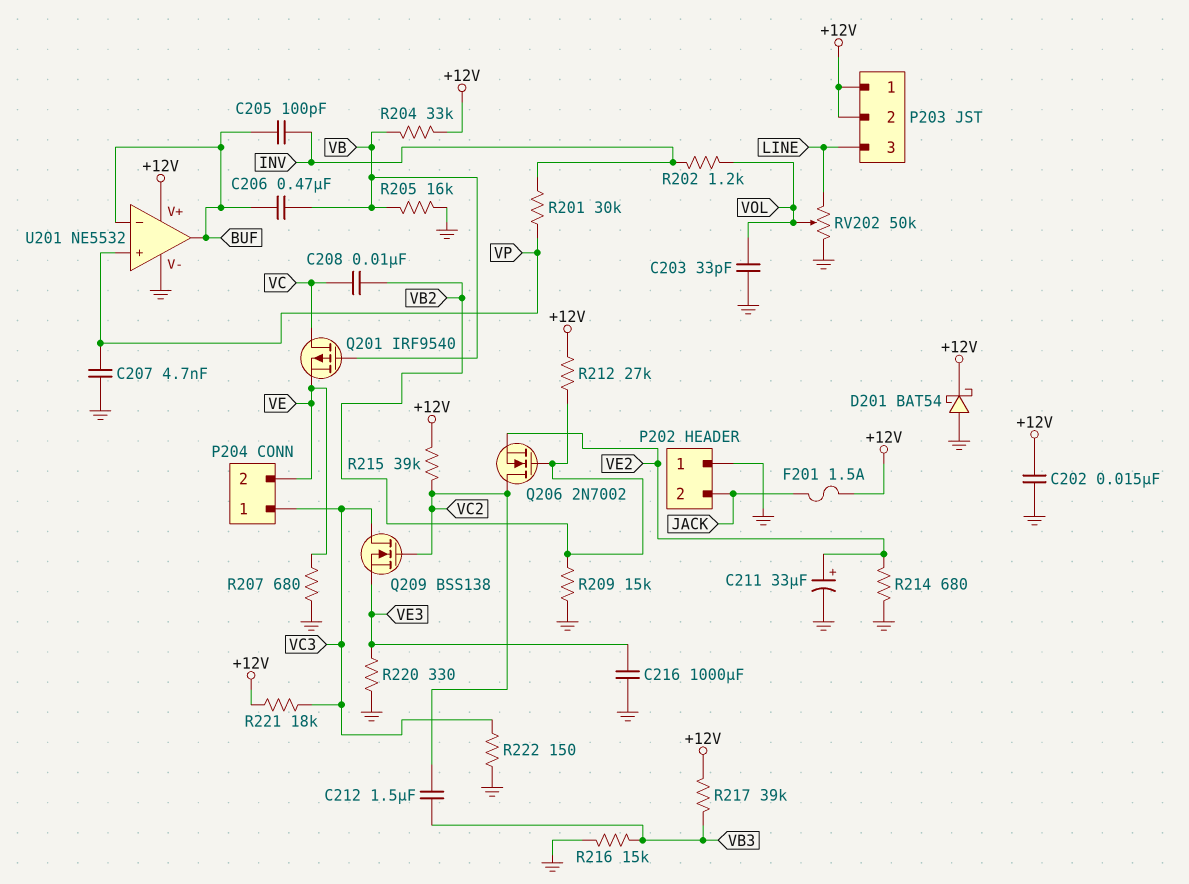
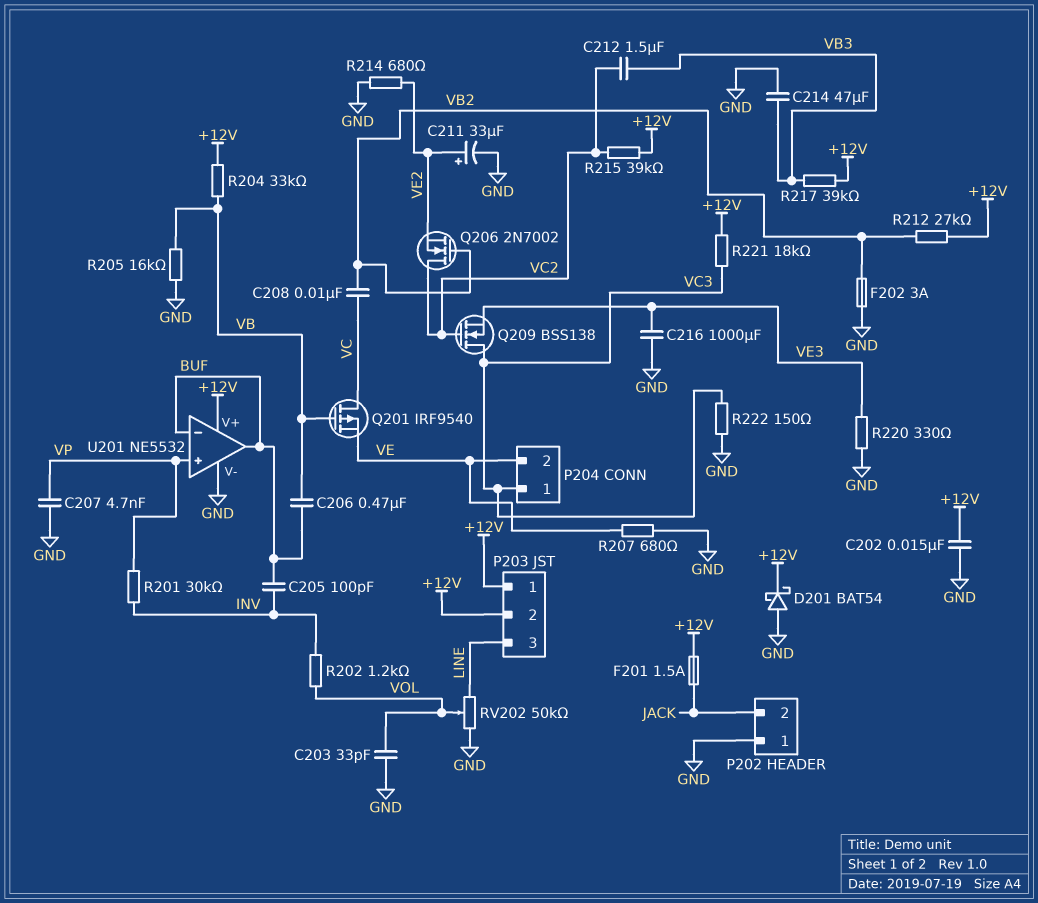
C214: none -> 47uF (GND, VB3)
F202: none -> 3A (GND, VB2)
R209: 15k (GND, VB2) -> none
R216: 15k (GND, VB3) -> none

